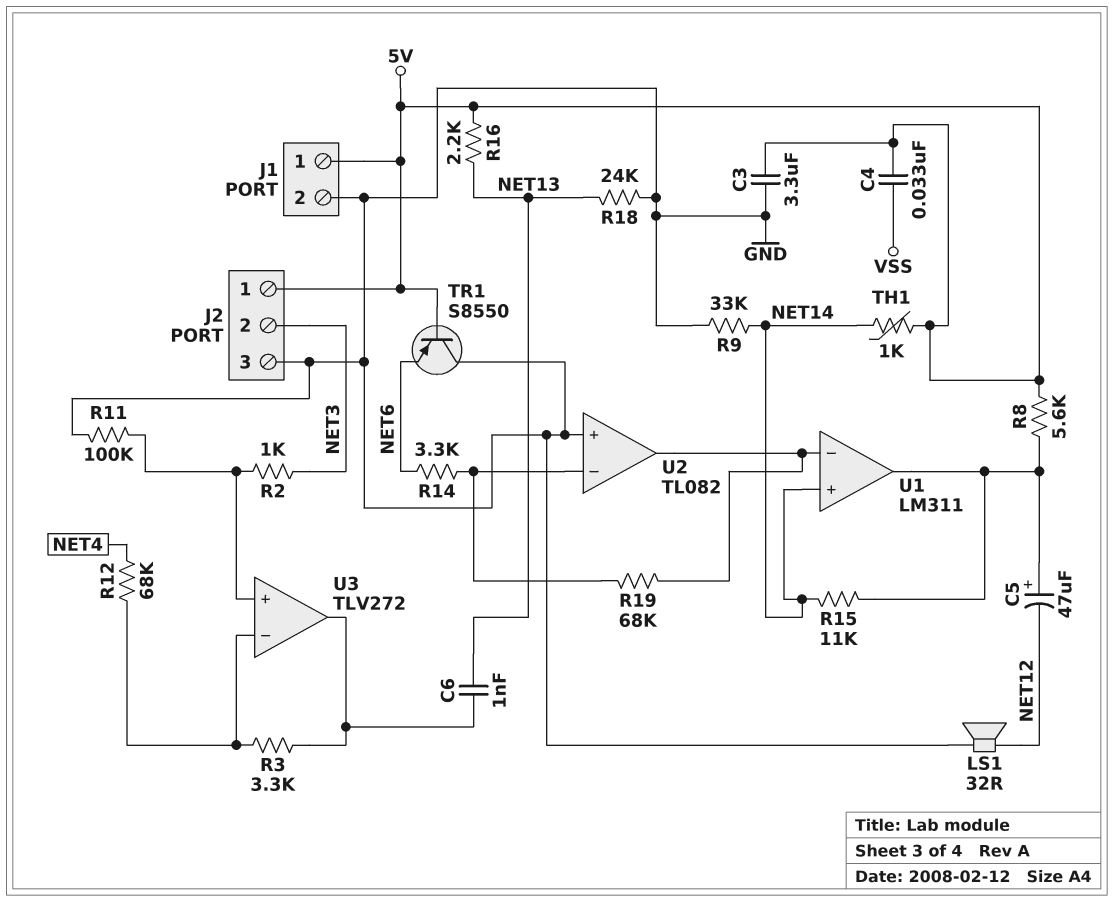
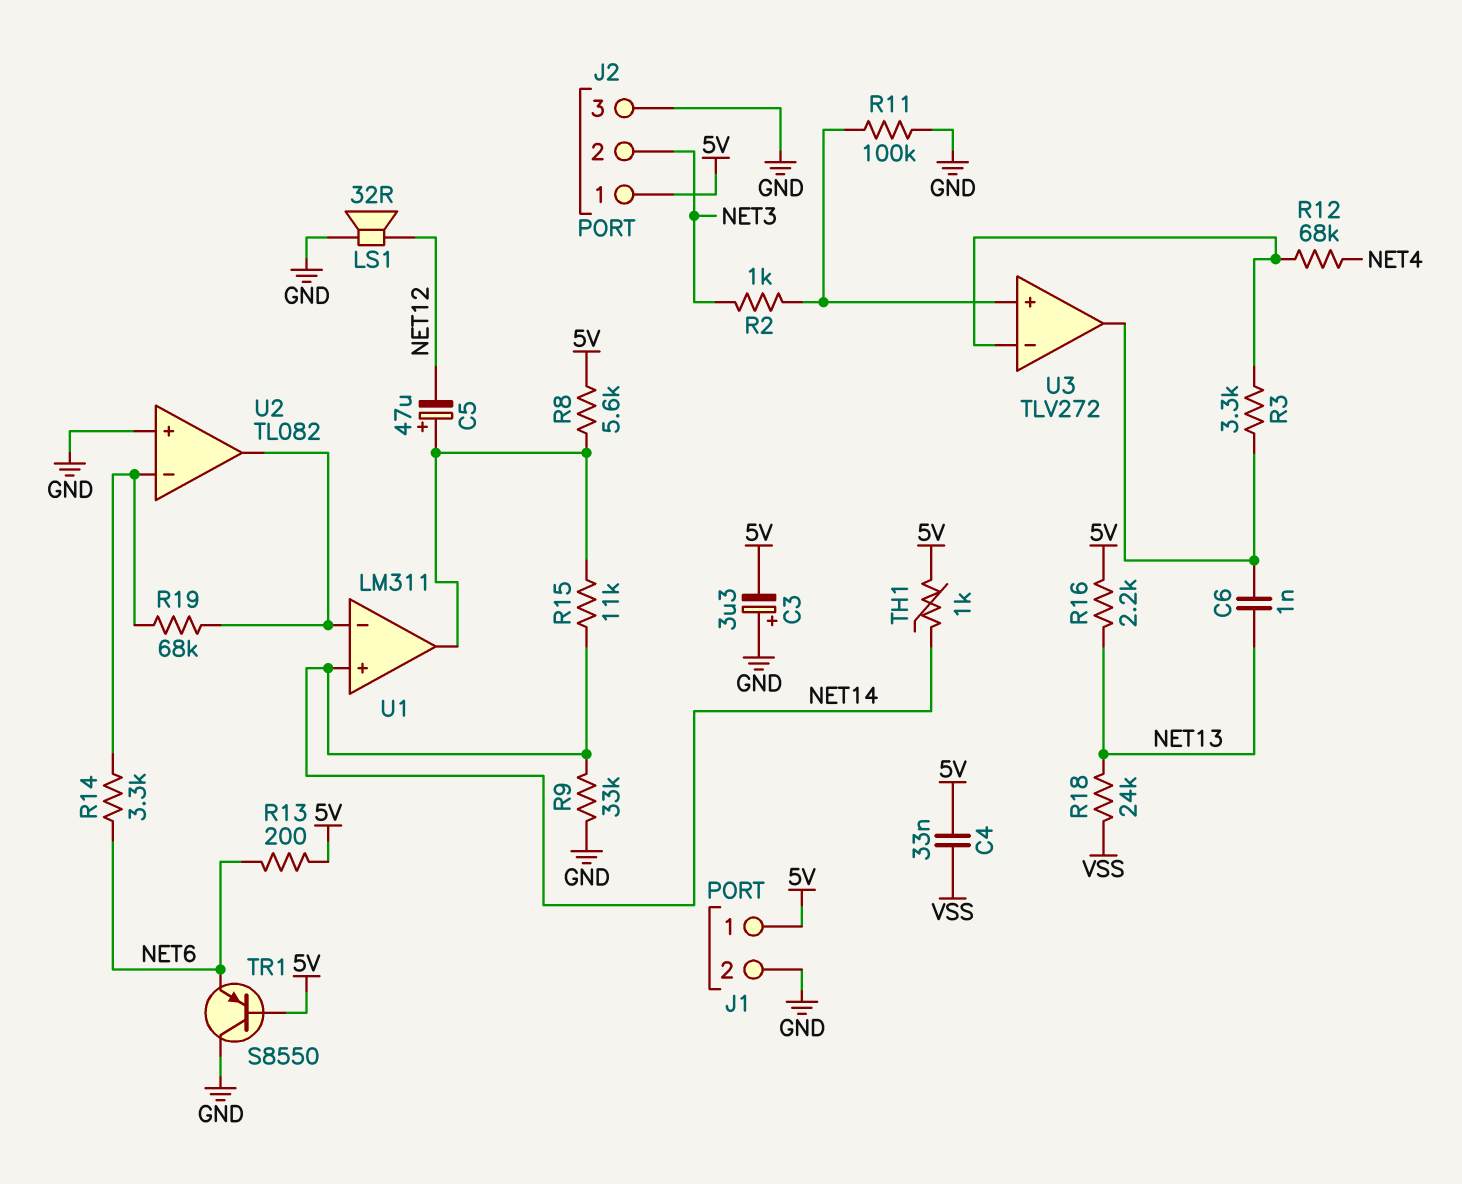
C3: 3.3uF (5V, GND) -> 3.3uF (plus GND, minus 5V)
R13: none -> 200 (5V, NET6)
R18: 24k (GND, NET13) -> 24k (NET13, VSS)

